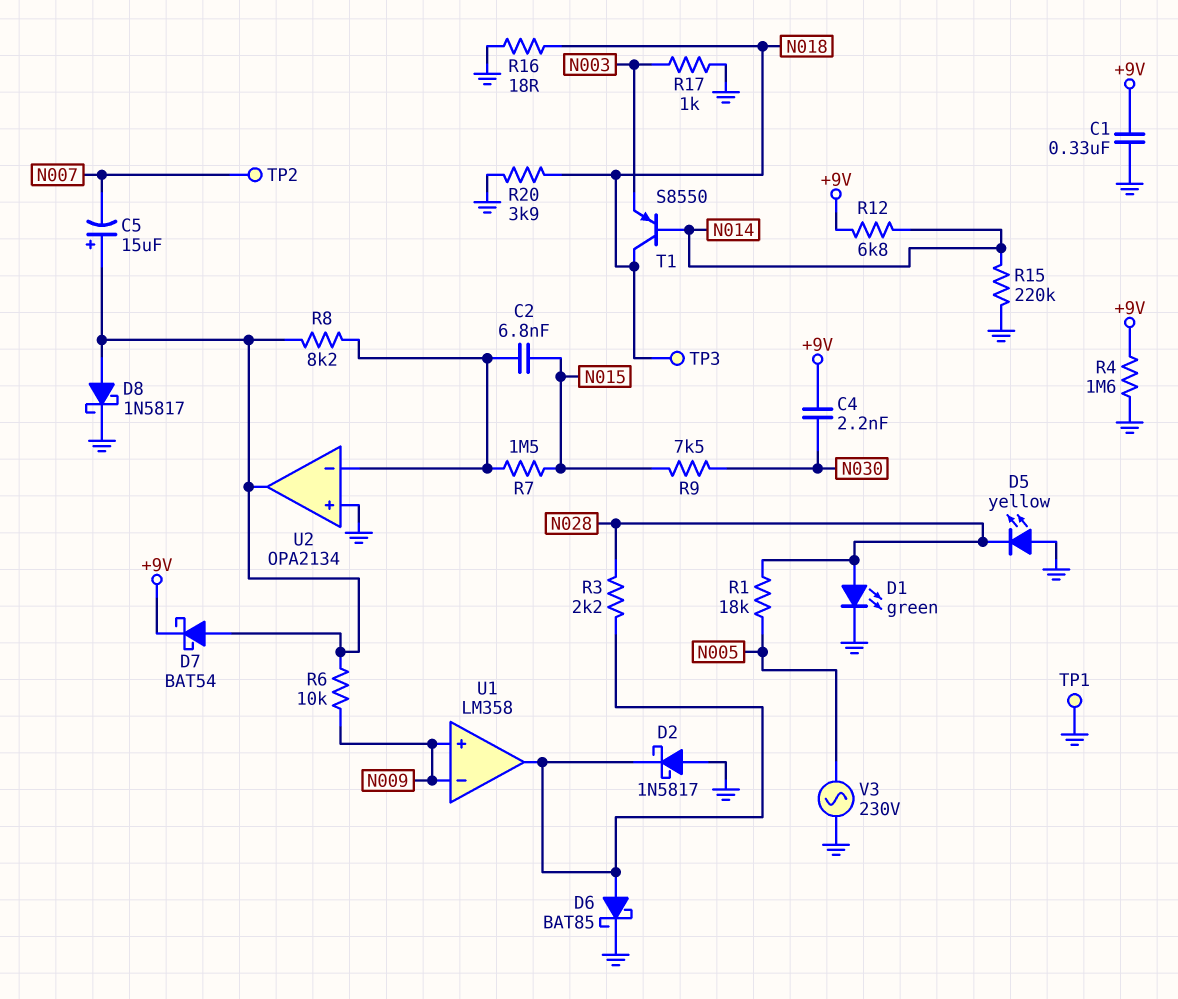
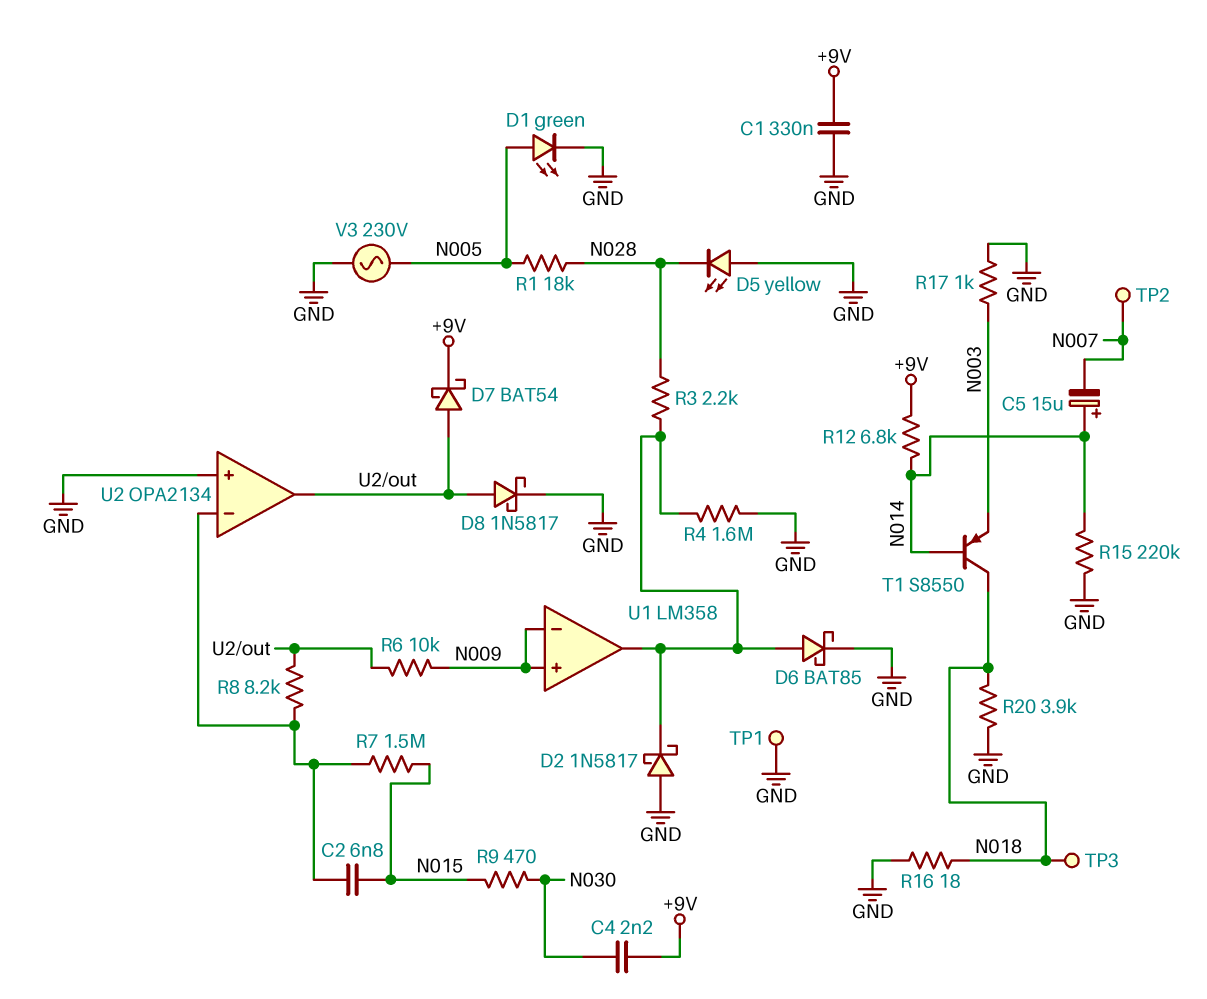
C5: 15uF (plus U2/out, minus N007) -> 15uF (plus N014, minus N007)
D1: LED green (A N028, K GND) -> LED green (A N005, K GND)
R4: 1.6M (+9V, GND) -> 1.6M (GND, U1/out)
R9: 7.5k (N015, N030) -> 470 (N015, N030)

